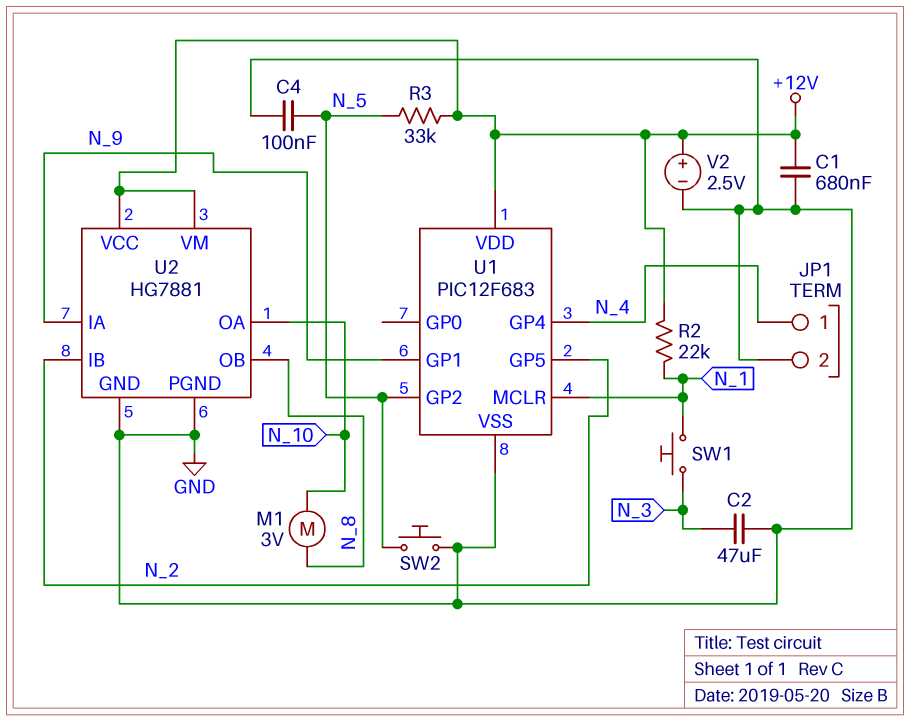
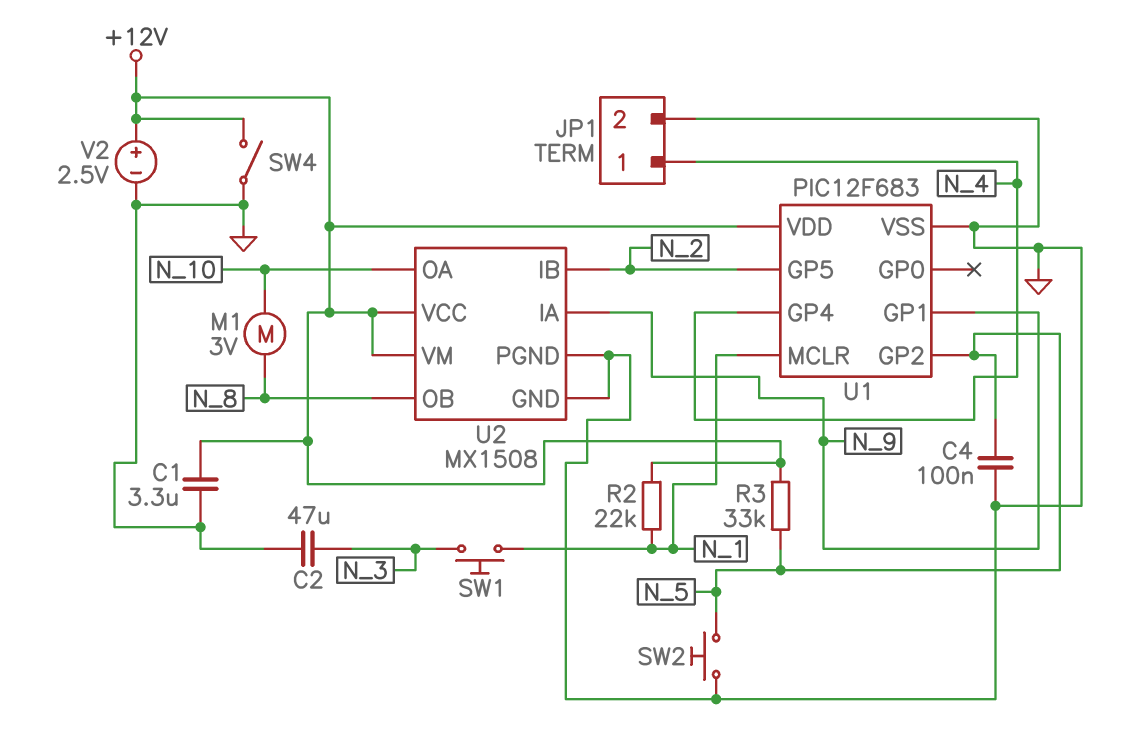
C1: 680nF (+12V, GND) -> 3.3uF (+12V, GND)
SW4: none -> switch (+12V, GND)
U2: HG7881 -> MX1508

